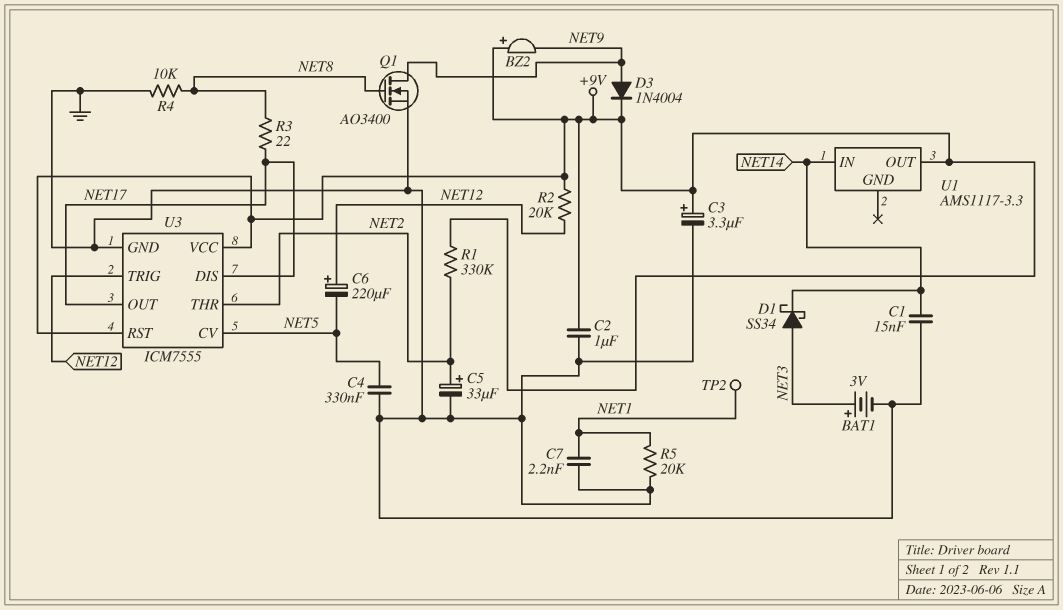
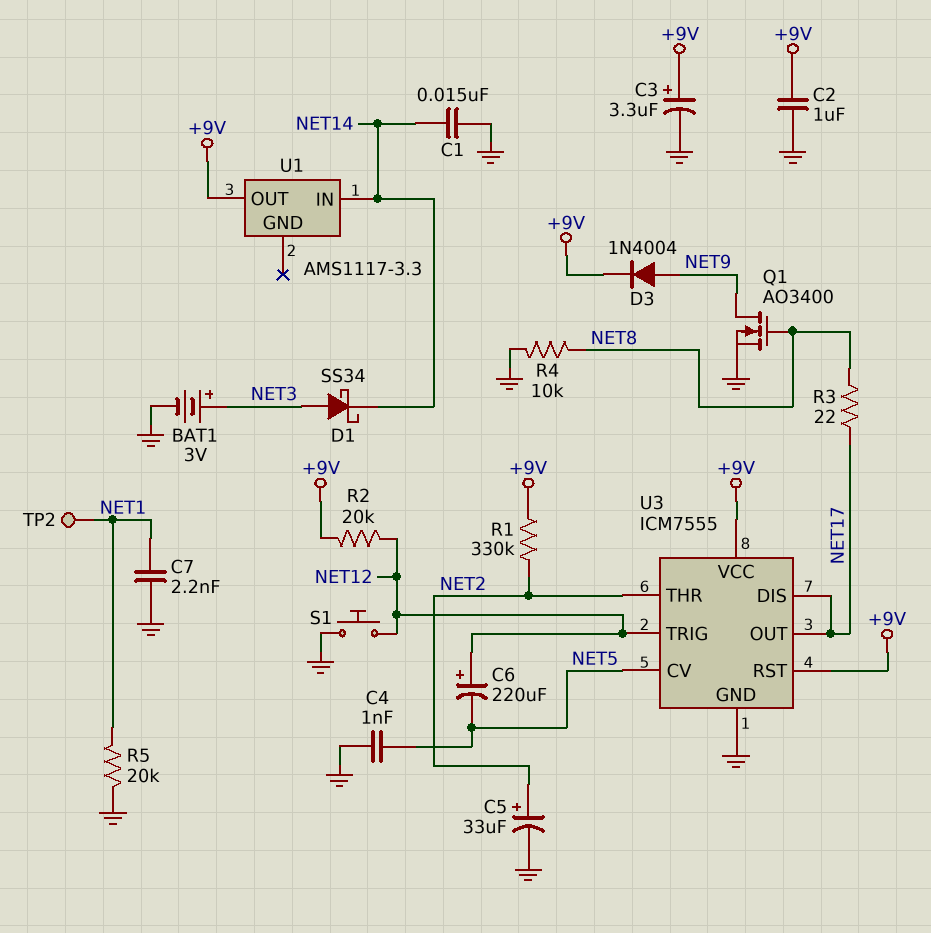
BZ2: buzzer (plus +9V, minus NET9) -> none
C4: 330nF (GND, NET5) -> 1nF (GND, NET5)
S1: none -> button (GND, NET12)

